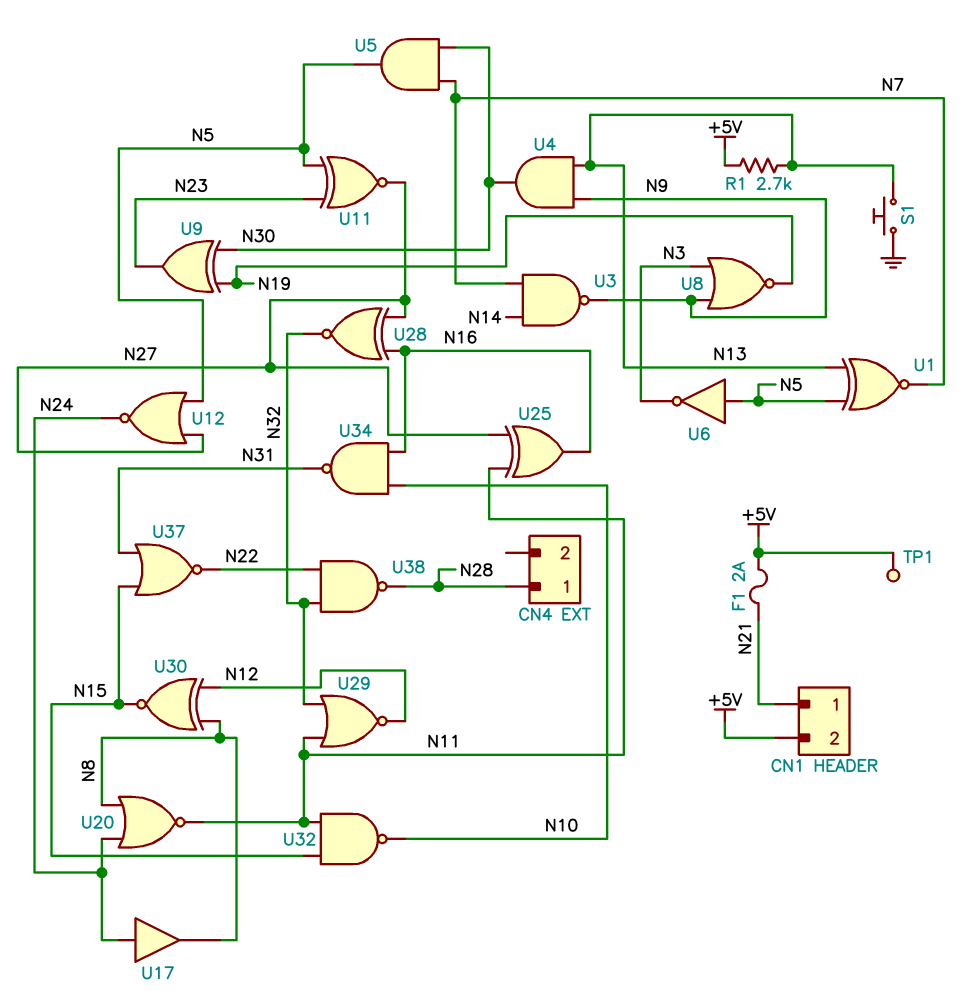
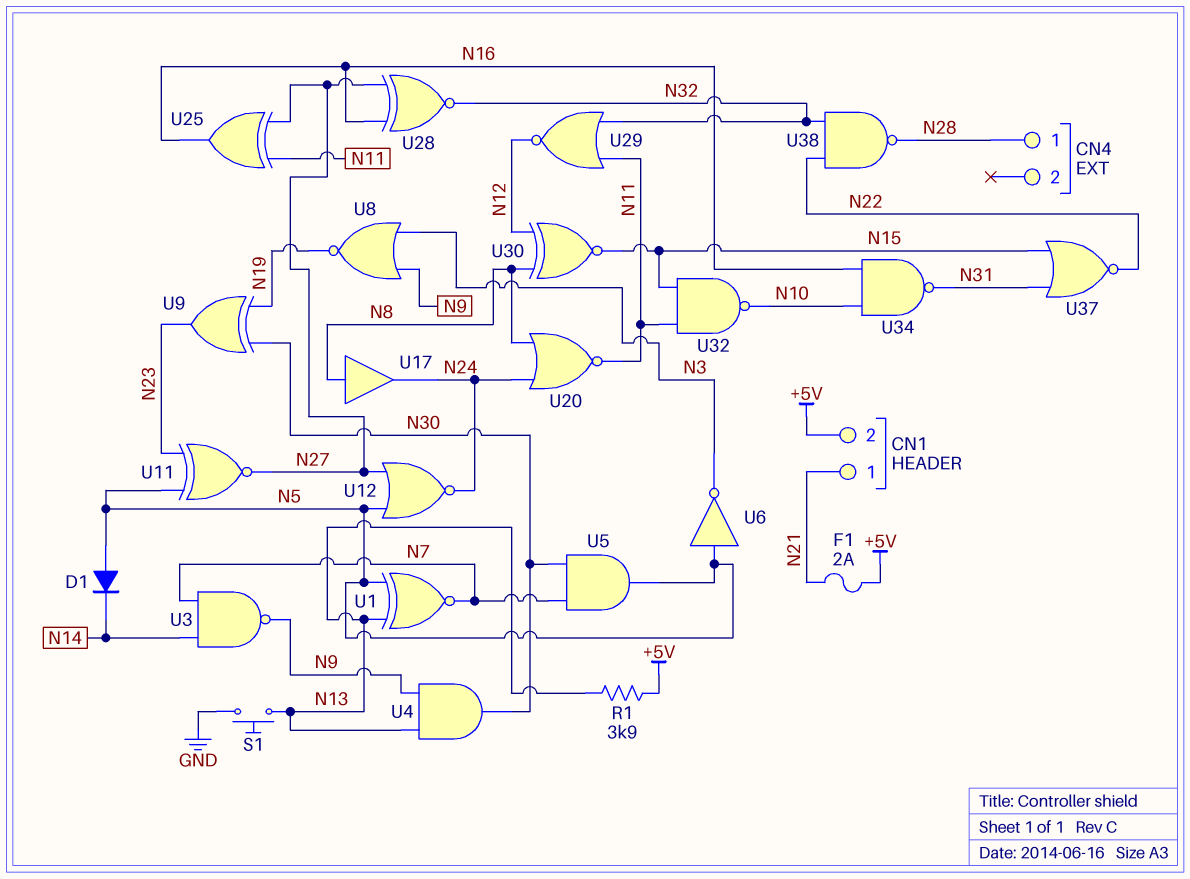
D1: none -> diode (A N5, K N14)
R1: 2.7k (+5V, N13) -> 3.9k (+5V, N13)
TP1: test point (+5V) -> none
U17: buffer (in N24, out N8) -> buffer (in N8, out N24)

